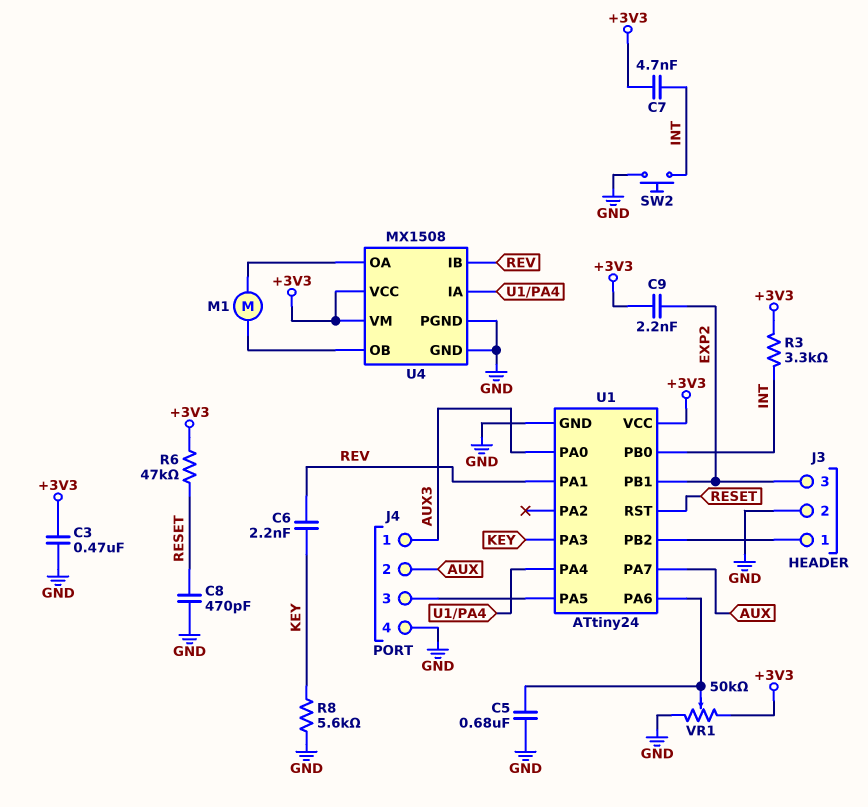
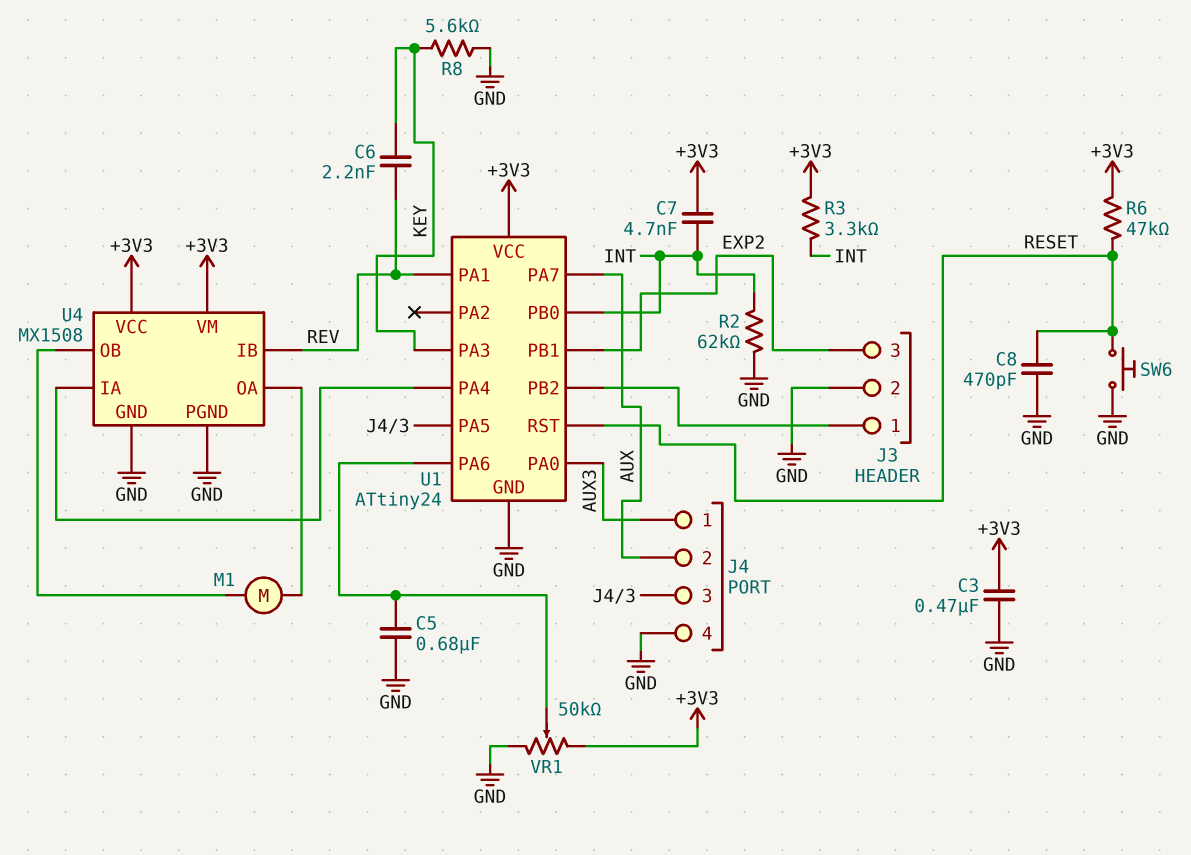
C9: 2.2nF (+3V3, EXP2) -> none
R2: none -> 62k (GND, INT)
SW2: button (GND, INT) -> none
SW6: none -> button (GND, RESET)

